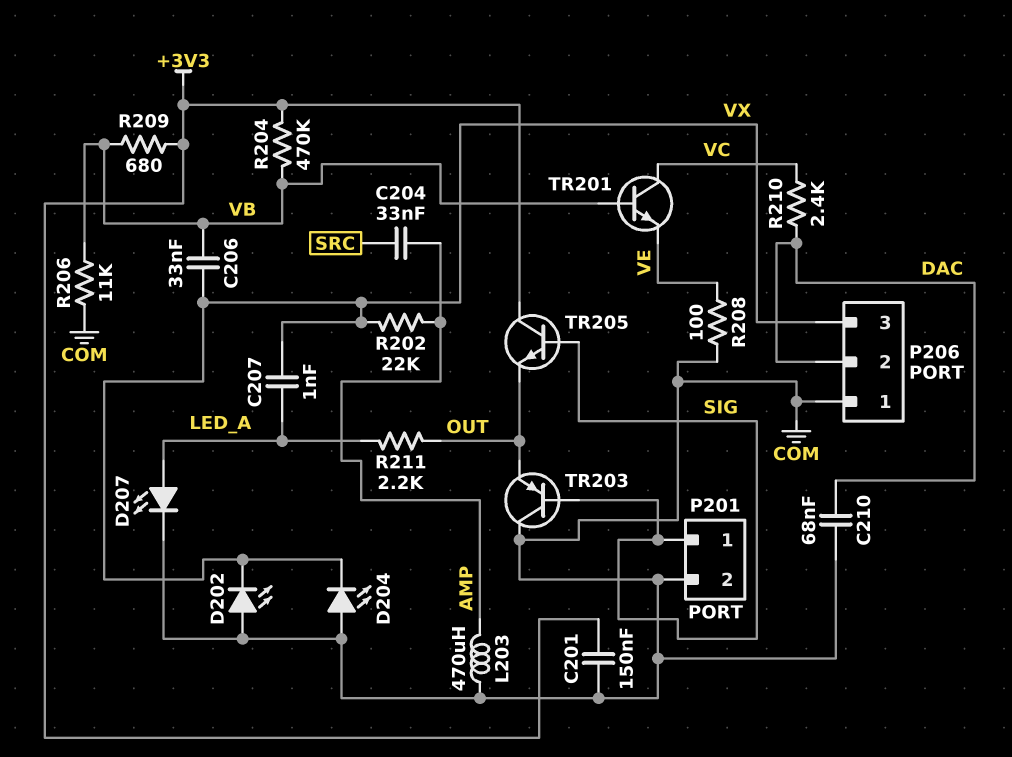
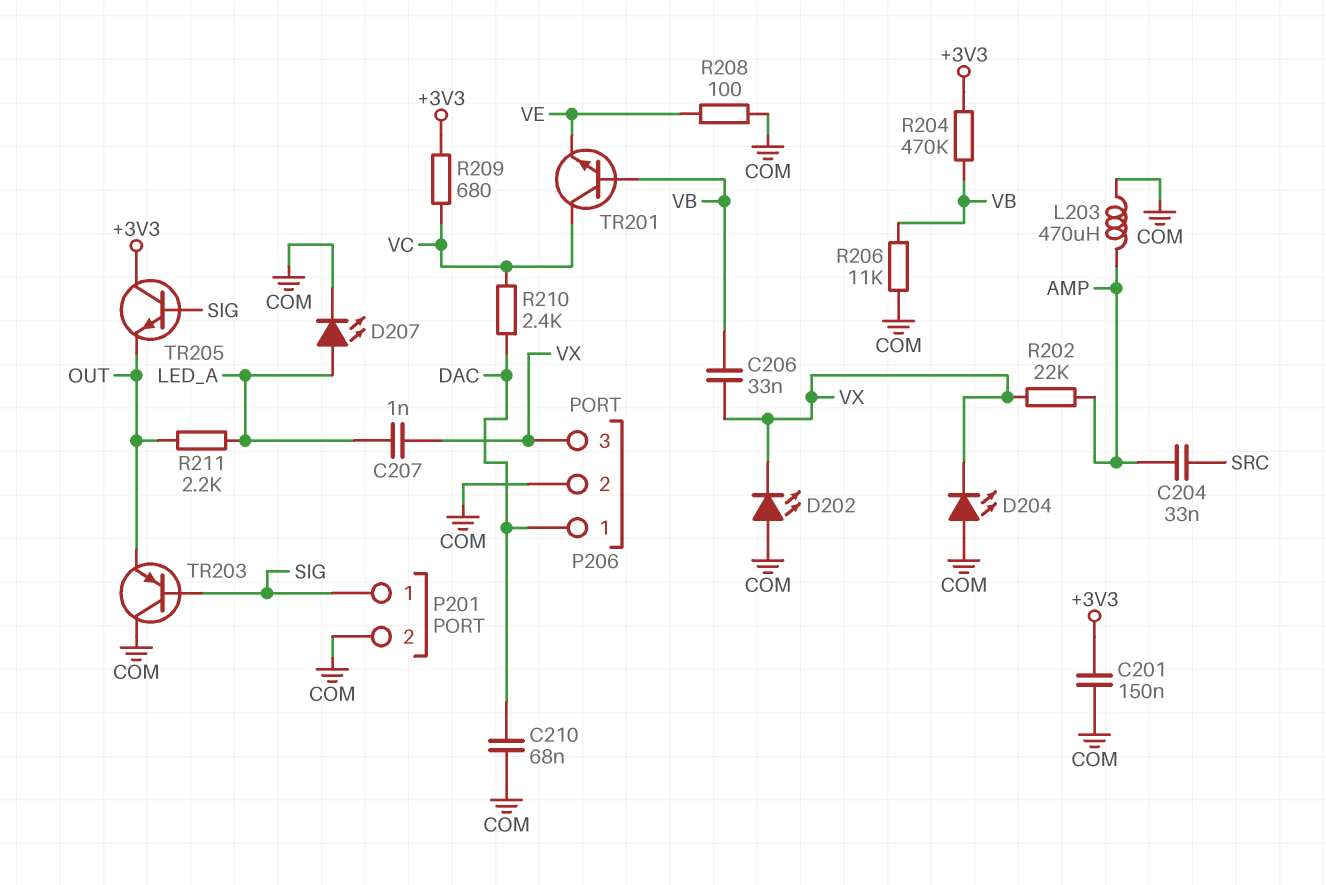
P206 pin 1: COM -> DAC
P206 pin 2: DAC -> COM
R209: 680 (+3V3, VB) -> 680 (+3V3, VC)

